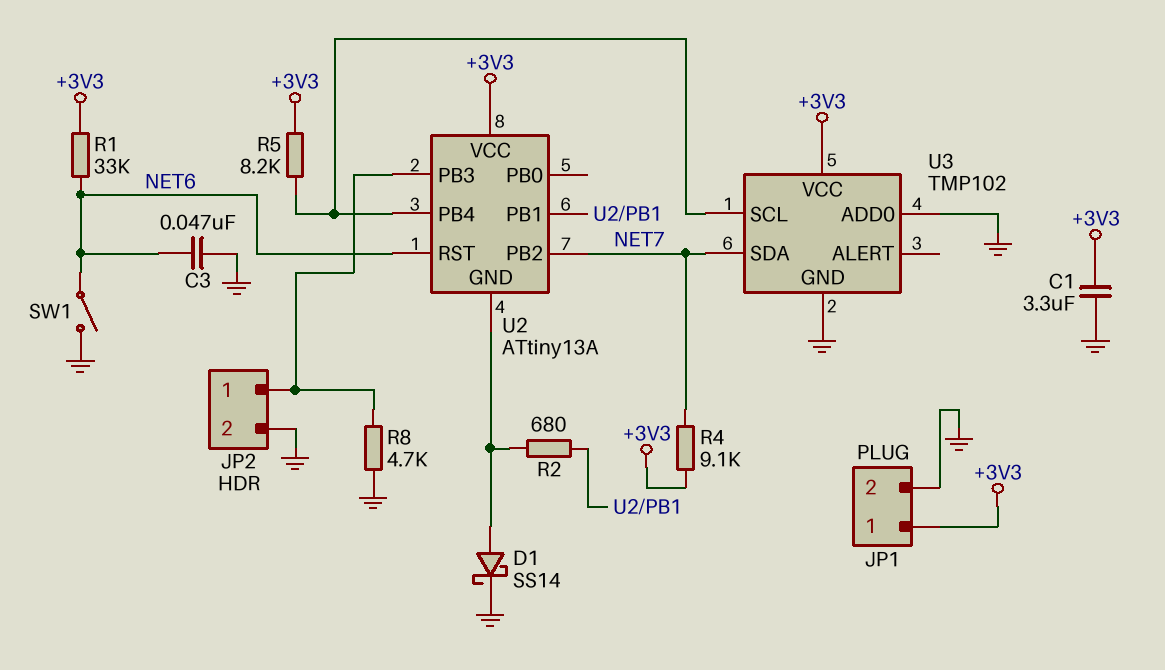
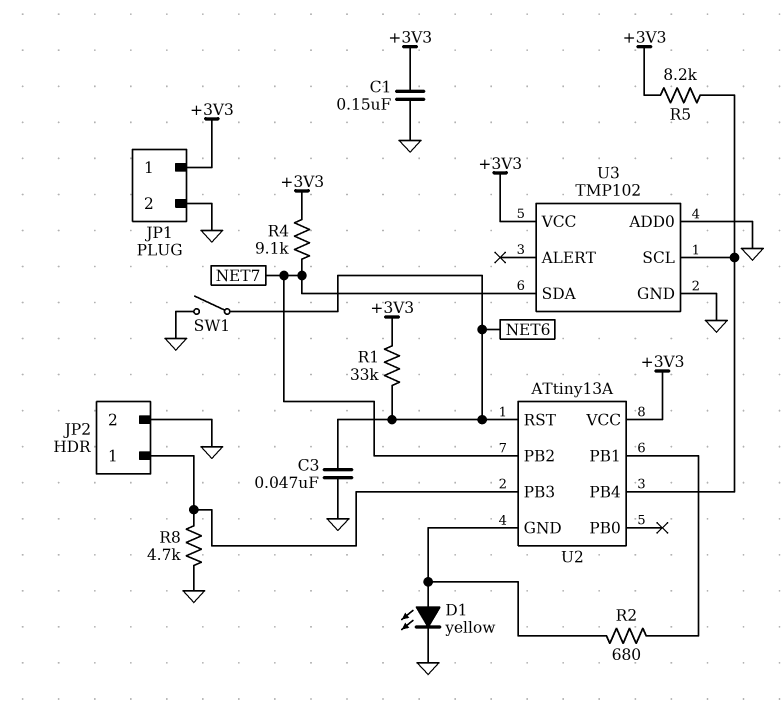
C1: 3.3uF (+3V3, GND) -> 150nF (+3V3, GND)
D1: schottky SS14 (A U2/GND, K GND) -> LED yellow (A U2/GND, K GND)

